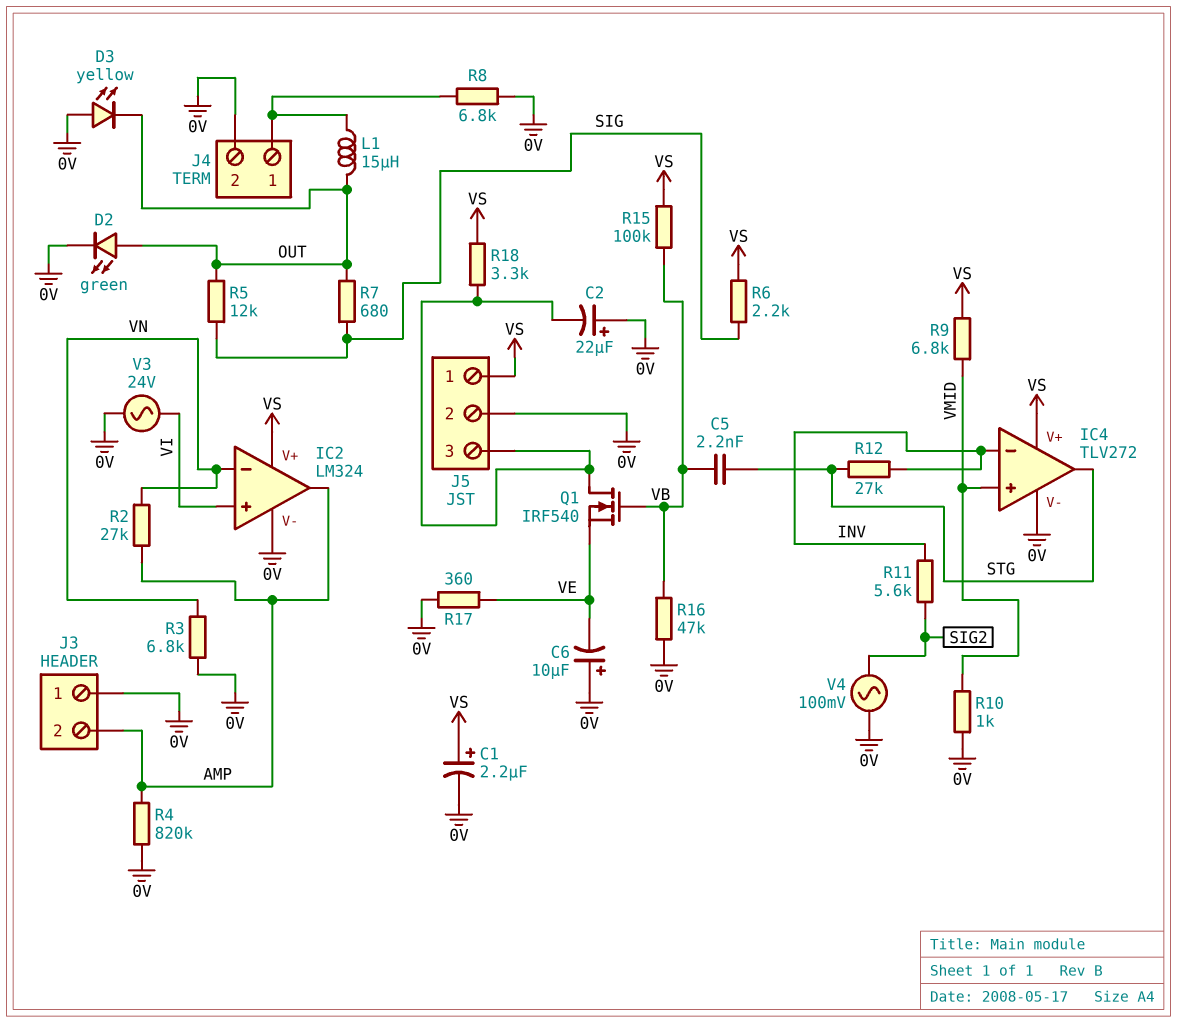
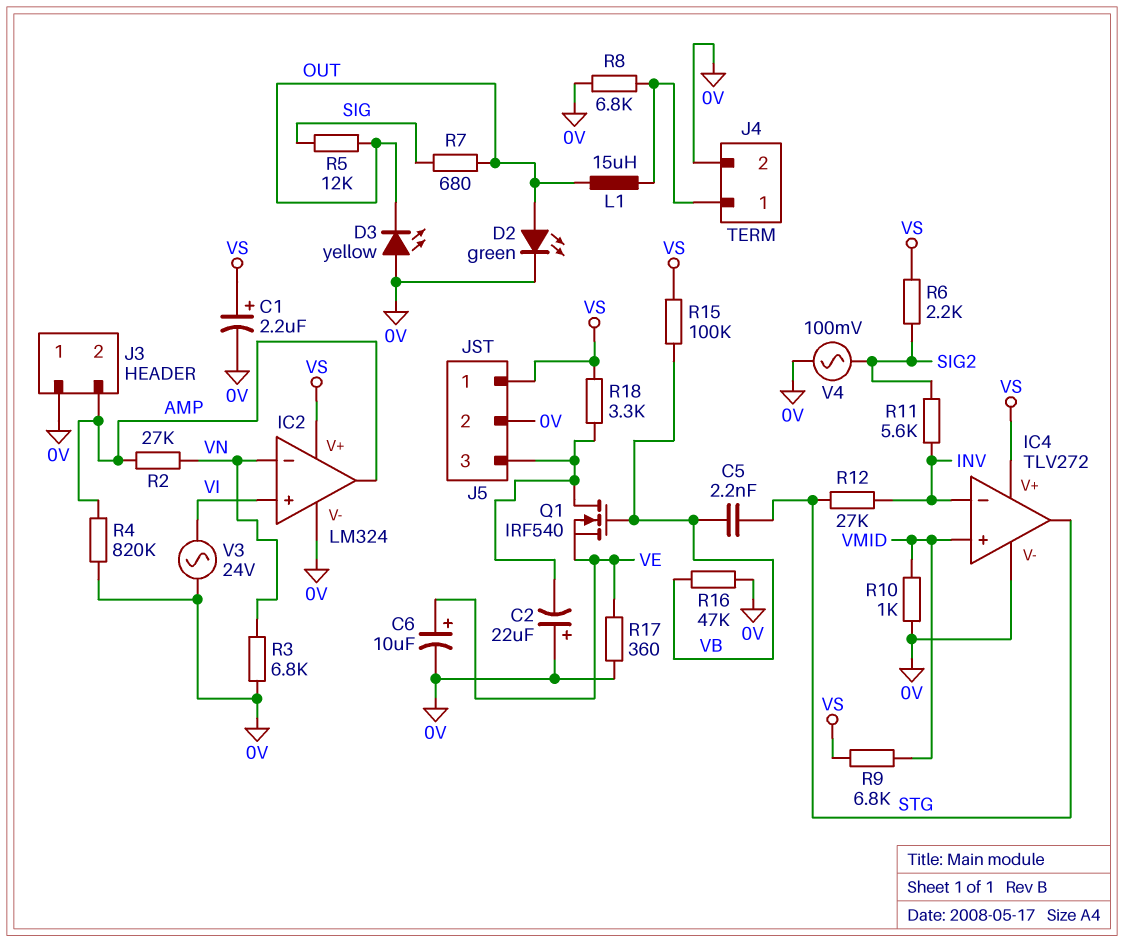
C6: 10uF (plus 0V, minus VE) -> 10uF (plus VE, minus 0V)
R6: 2.2k (SIG, VS) -> 2.2k (SIG2, VS)

